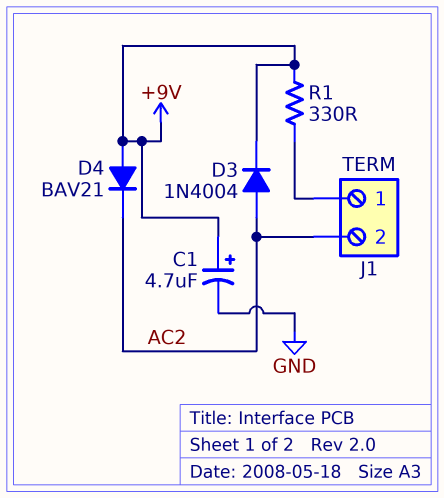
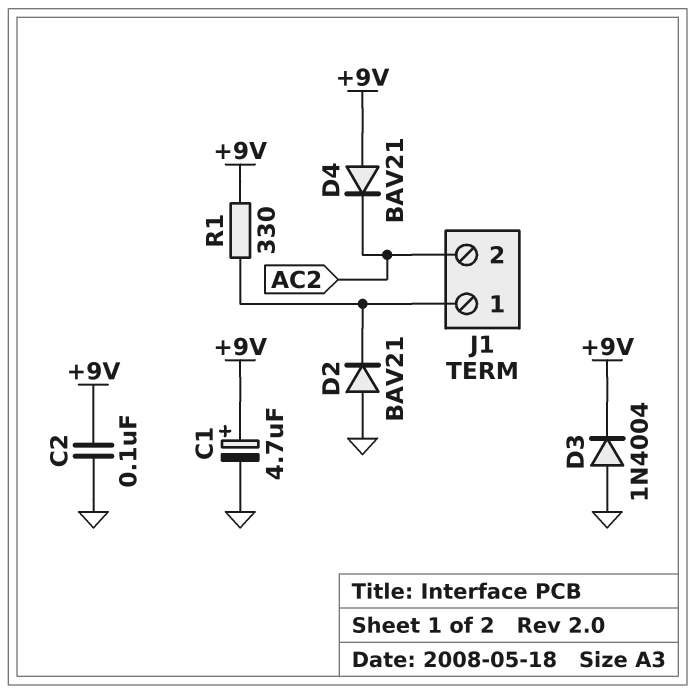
C2: none -> 100nF (+9V, GND)
D2: none -> diode BAV21 (A GND, K J1/1)
D3: diode 1N4004 (A AC2, K +9V) -> diode 1N4004 (A GND, K +9V)

